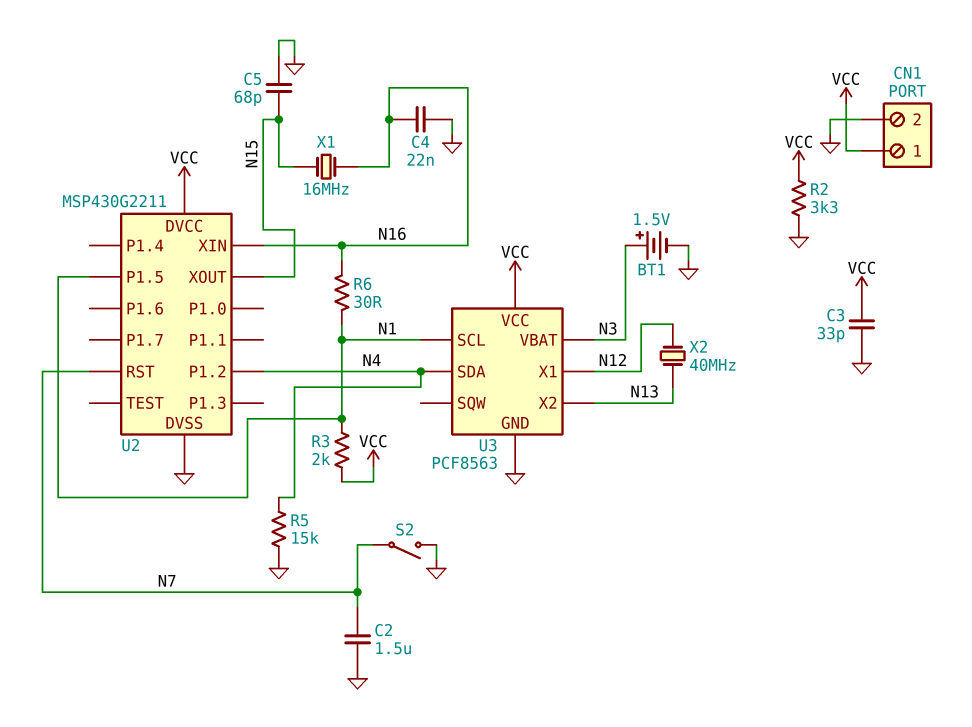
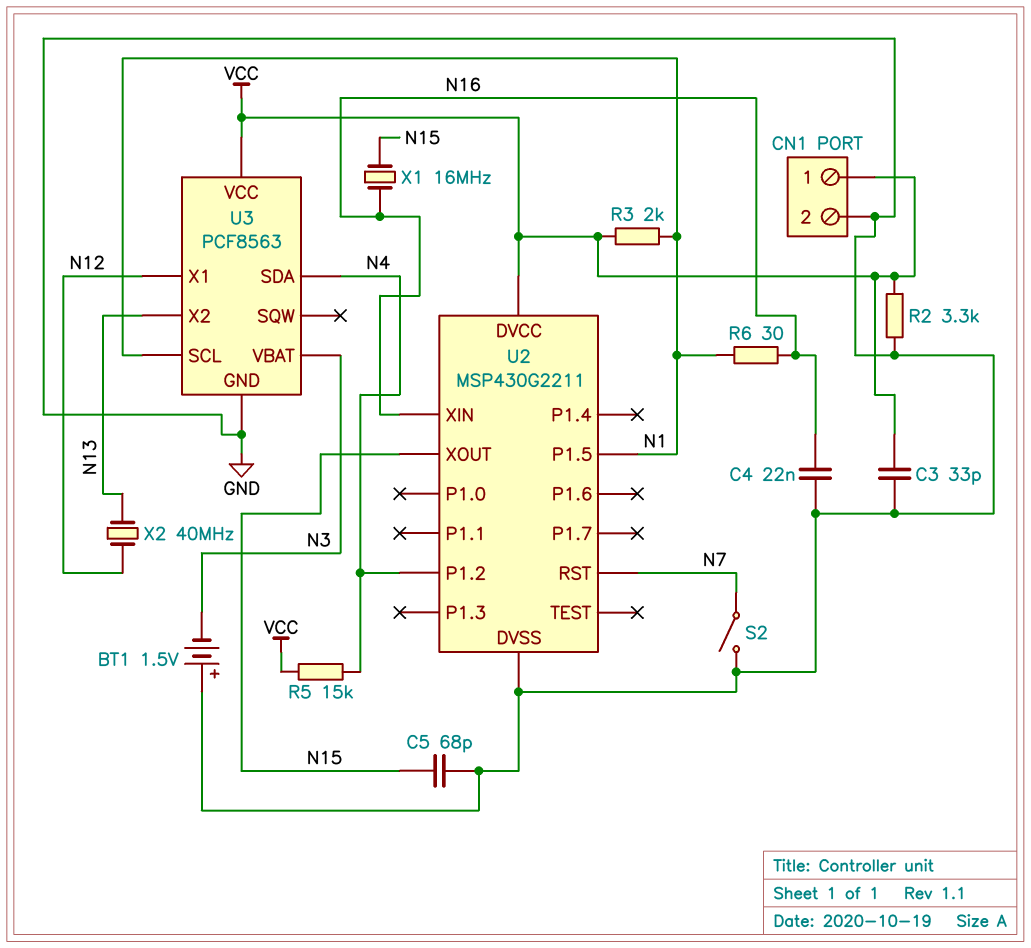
BT1: 1.5V (plus N3, minus GND) -> 1.5V (plus GND, minus N3)
C2: 1.5uF (GND, N7) -> none
R5: 15k (GND, N4) -> 15k (N4, VCC)

